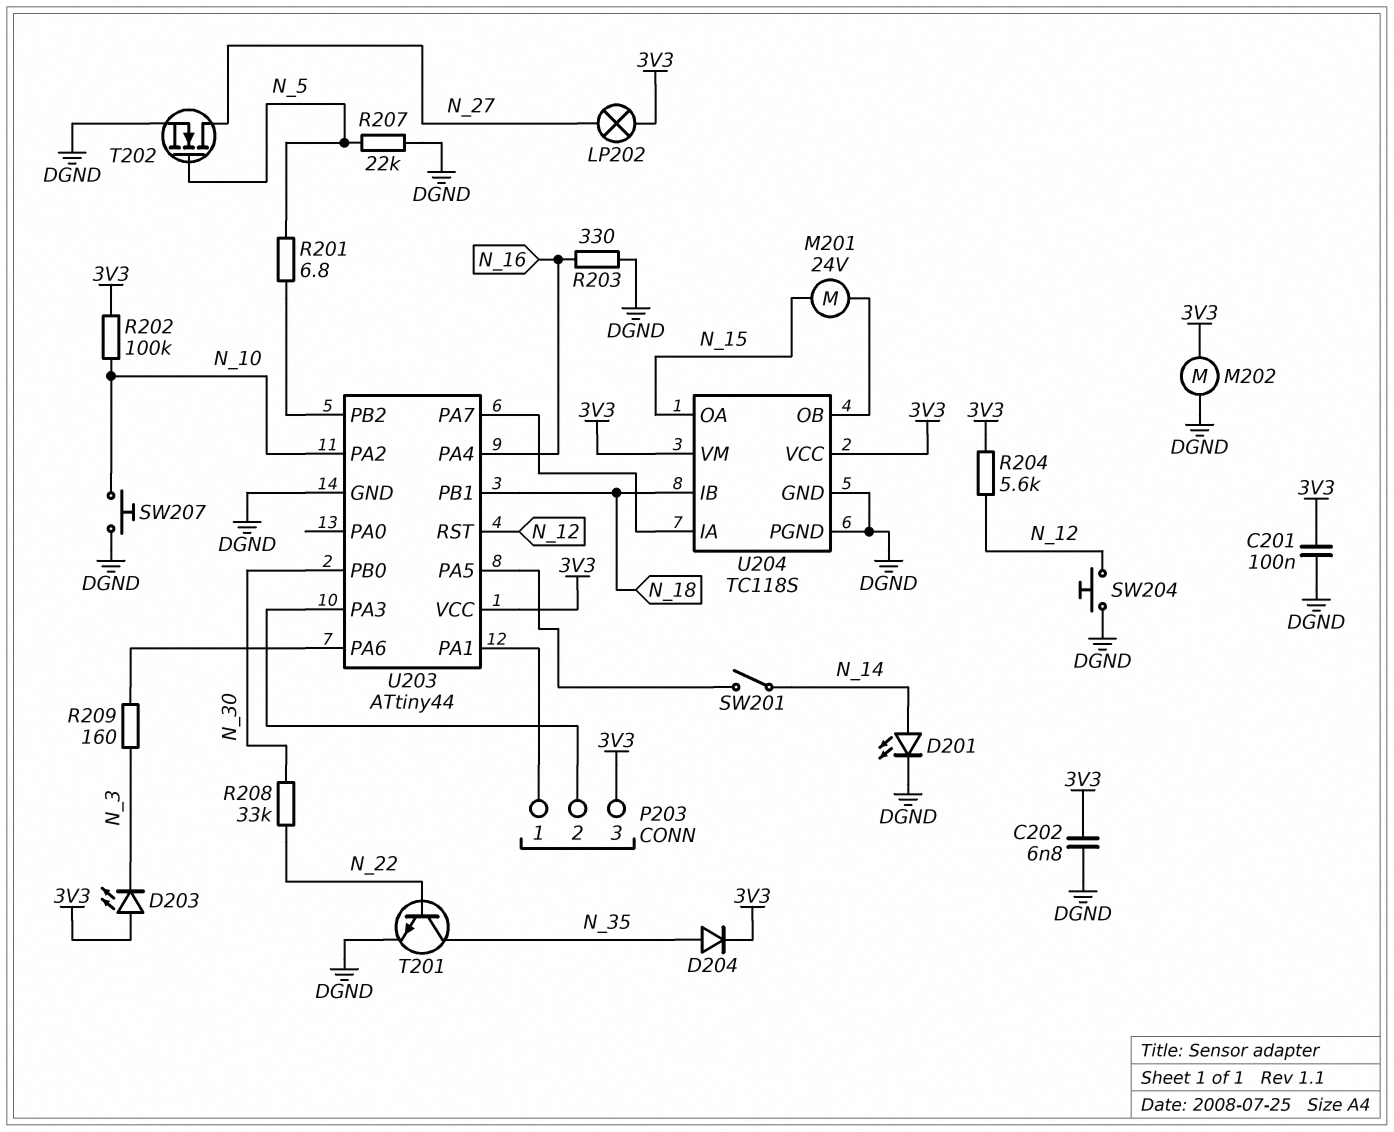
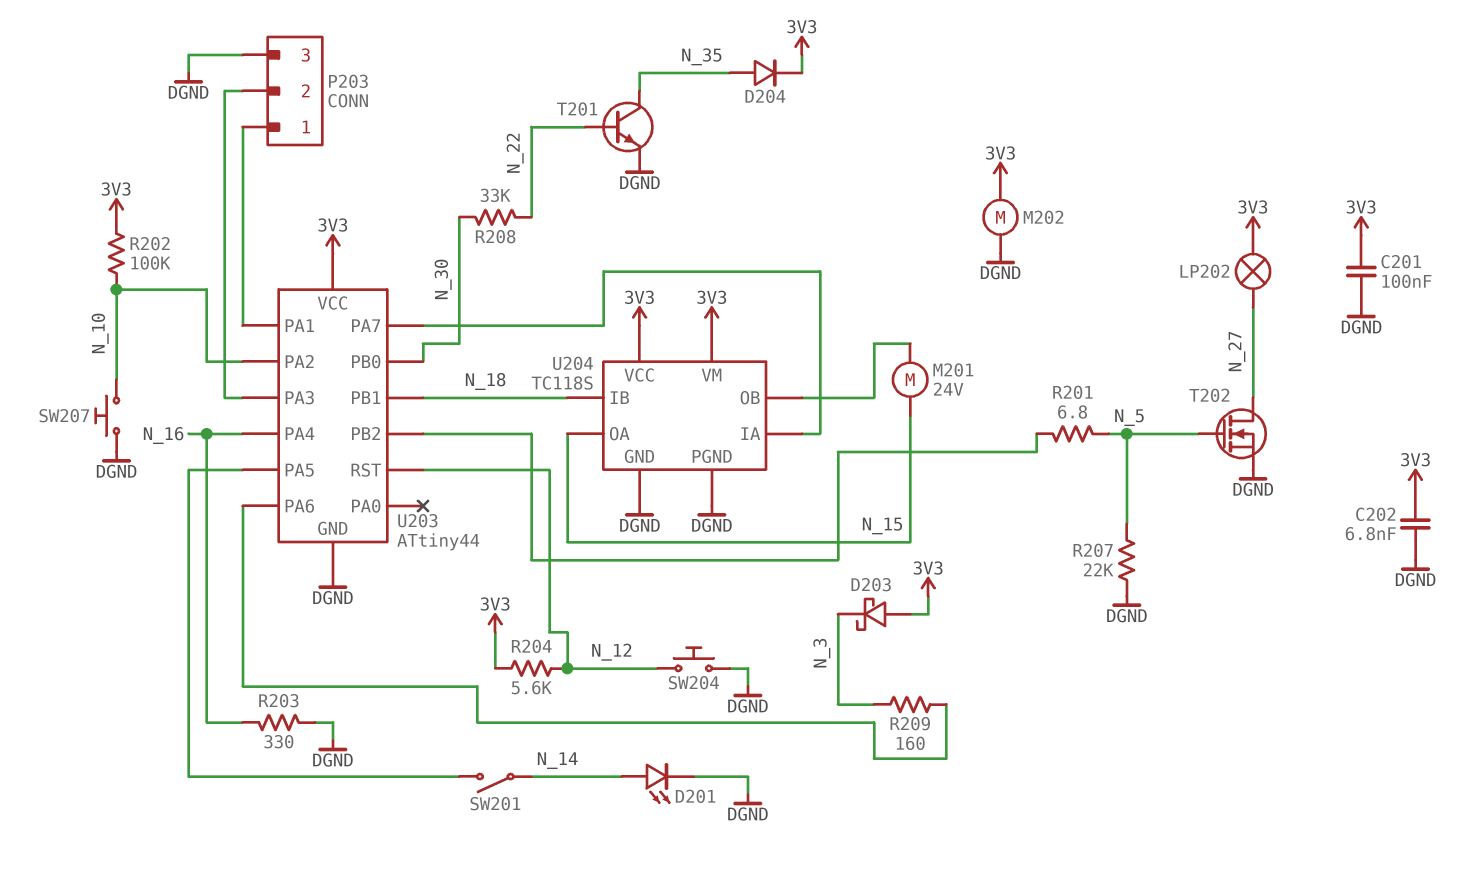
D203: LED (A 3V3, K N_3) -> schottky (A 3V3, K N_3)
P203 pin 3: 3V3 -> DGND

